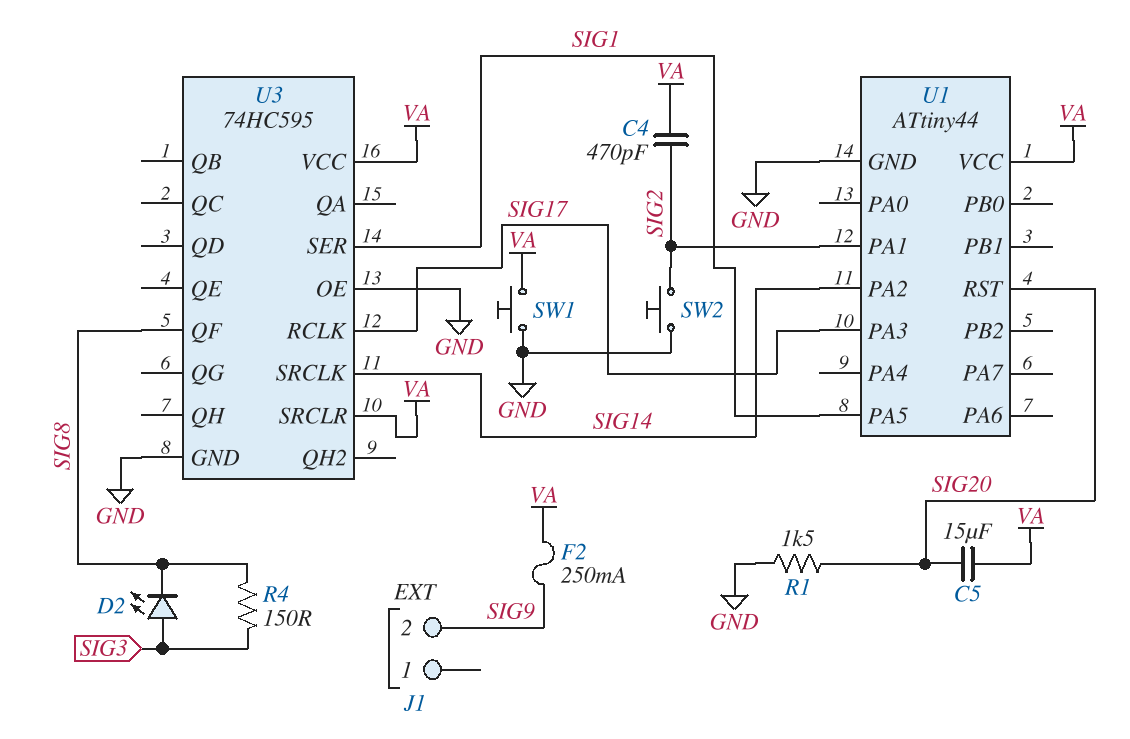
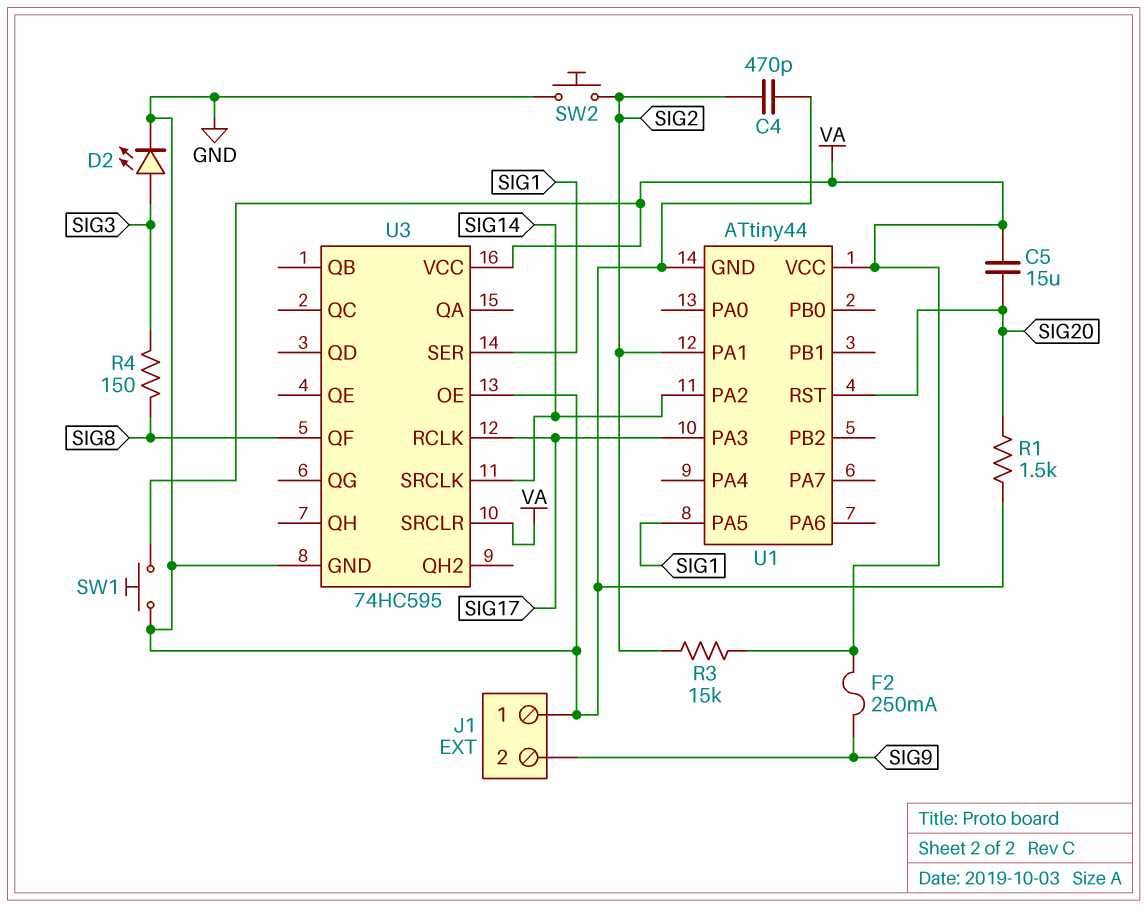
C4: 470pF (SIG2, VA) -> 470pF (GND, SIG2)
D2: LED (A SIG3, K SIG8) -> LED (A SIG3, K GND)
J1 pin 1: none -> GND
R3: none -> 15k (SIG2, VA)

